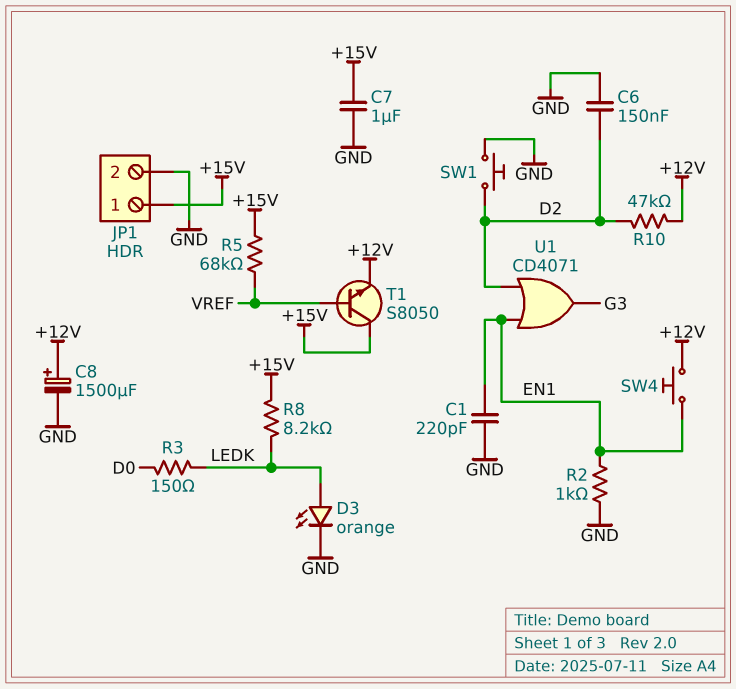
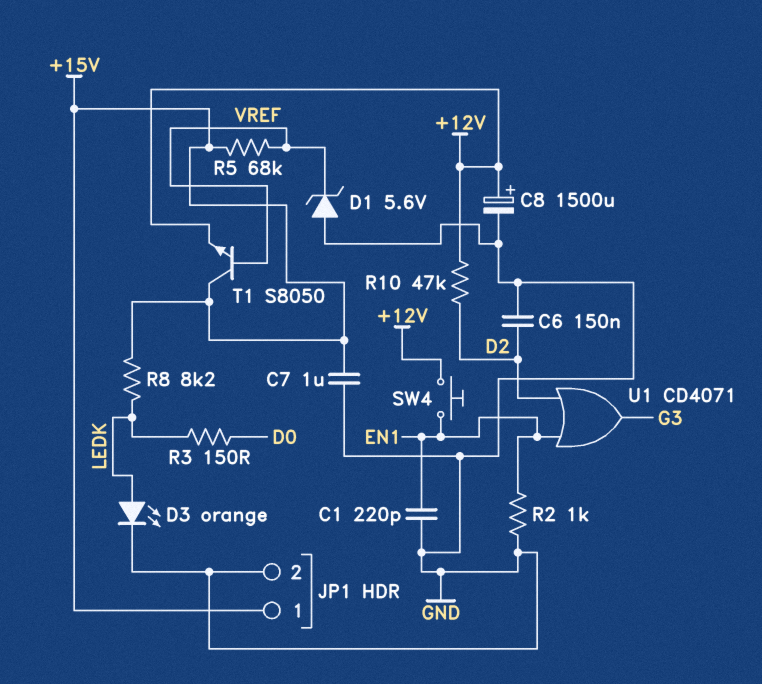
D1: none -> zener 5.6V (A GND, K VREF)
SW1: button (D2, GND) -> none

